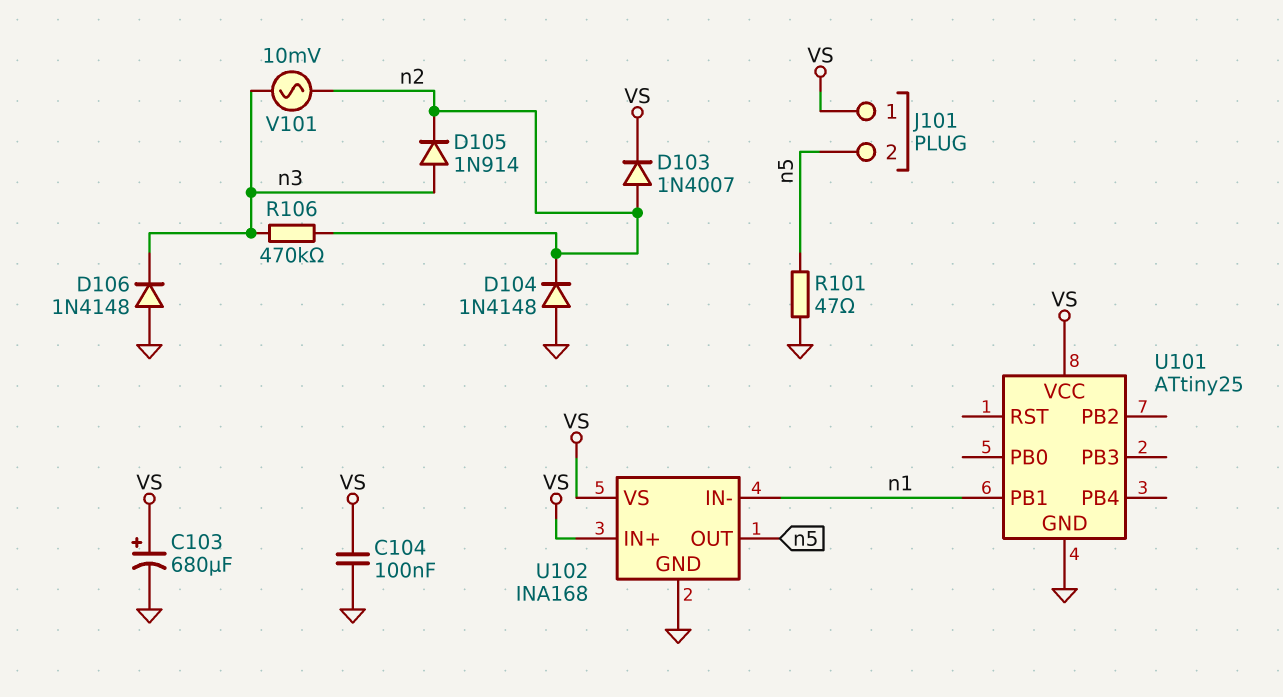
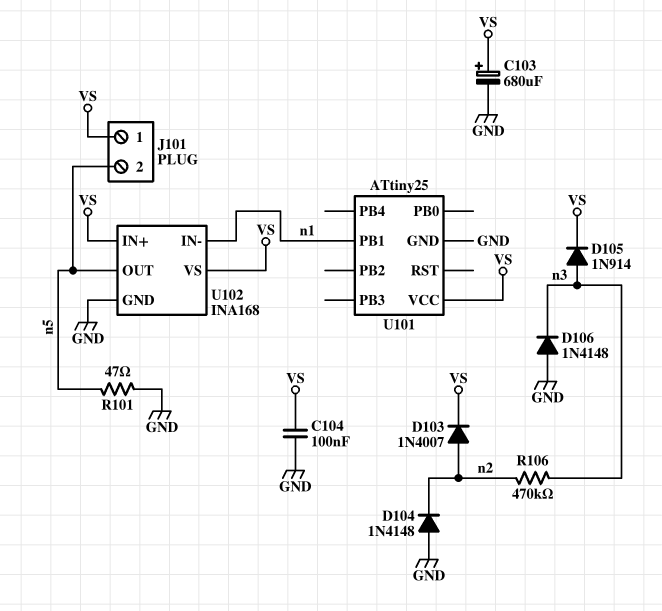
D105: diode 1N914 (A n3, K n2) -> diode 1N914 (A n3, K VS)
V101: AC 10mV (n2, n3) -> none

